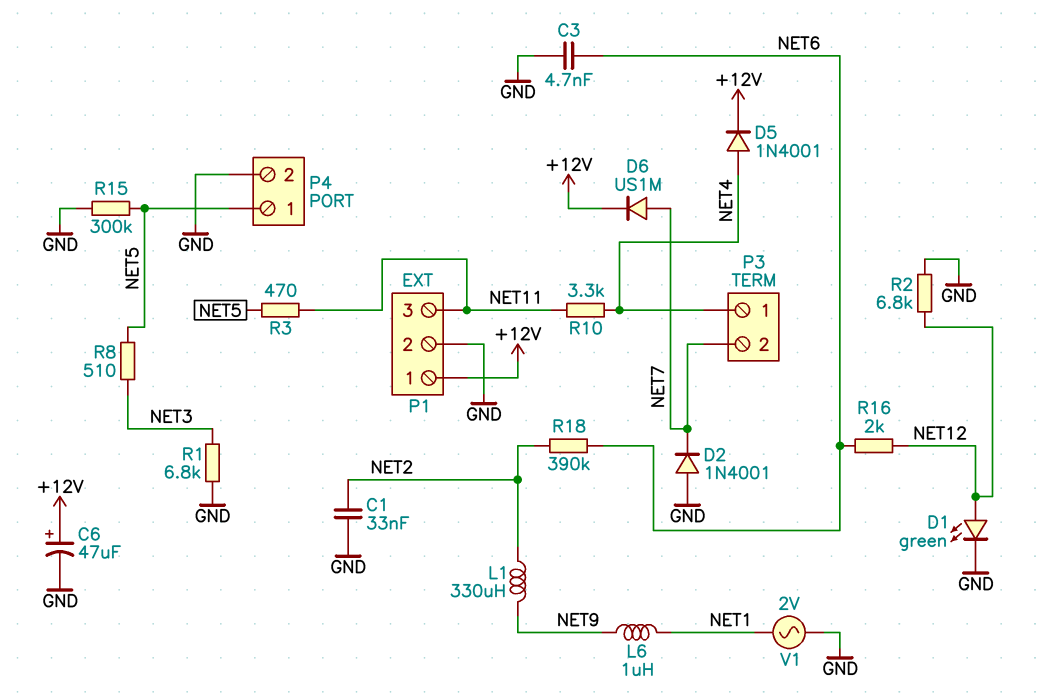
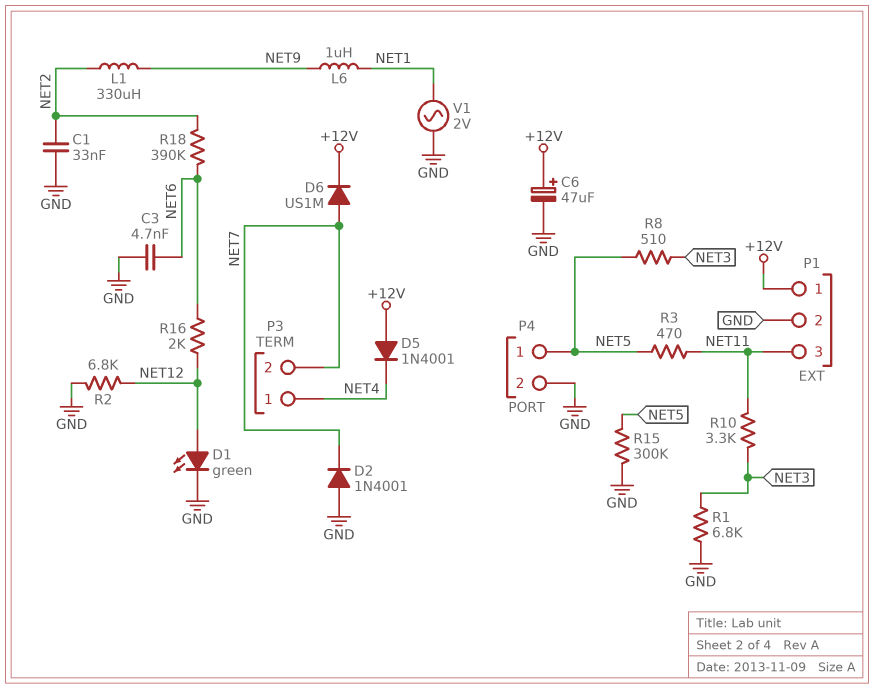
D5: diode 1N4001 (A NET4, K +12V) -> diode 1N4001 (A +12V, K NET4)
R10: 3.3k (NET4, NET11) -> 3.3k (NET3, NET11)

